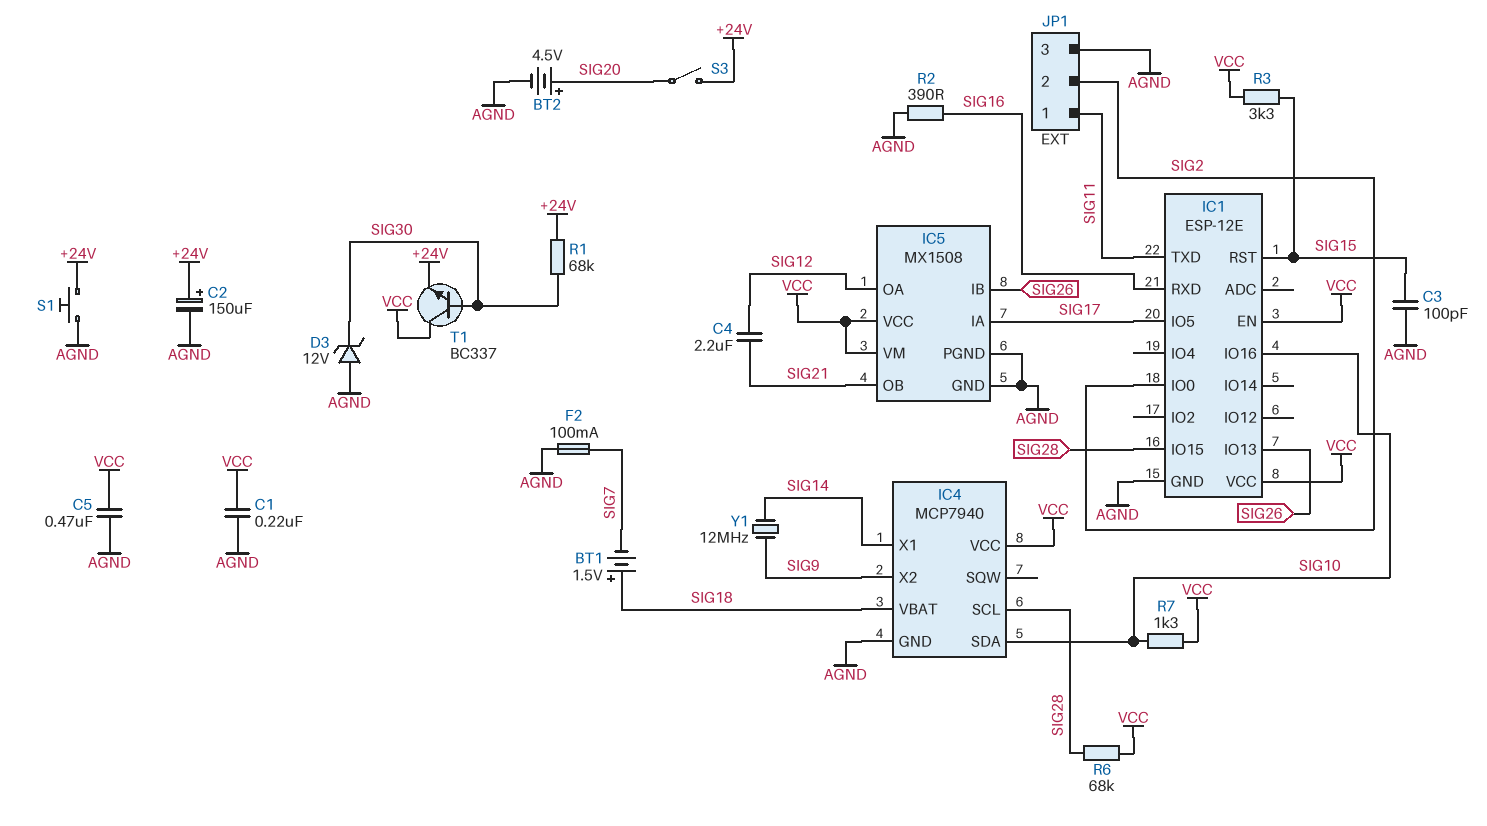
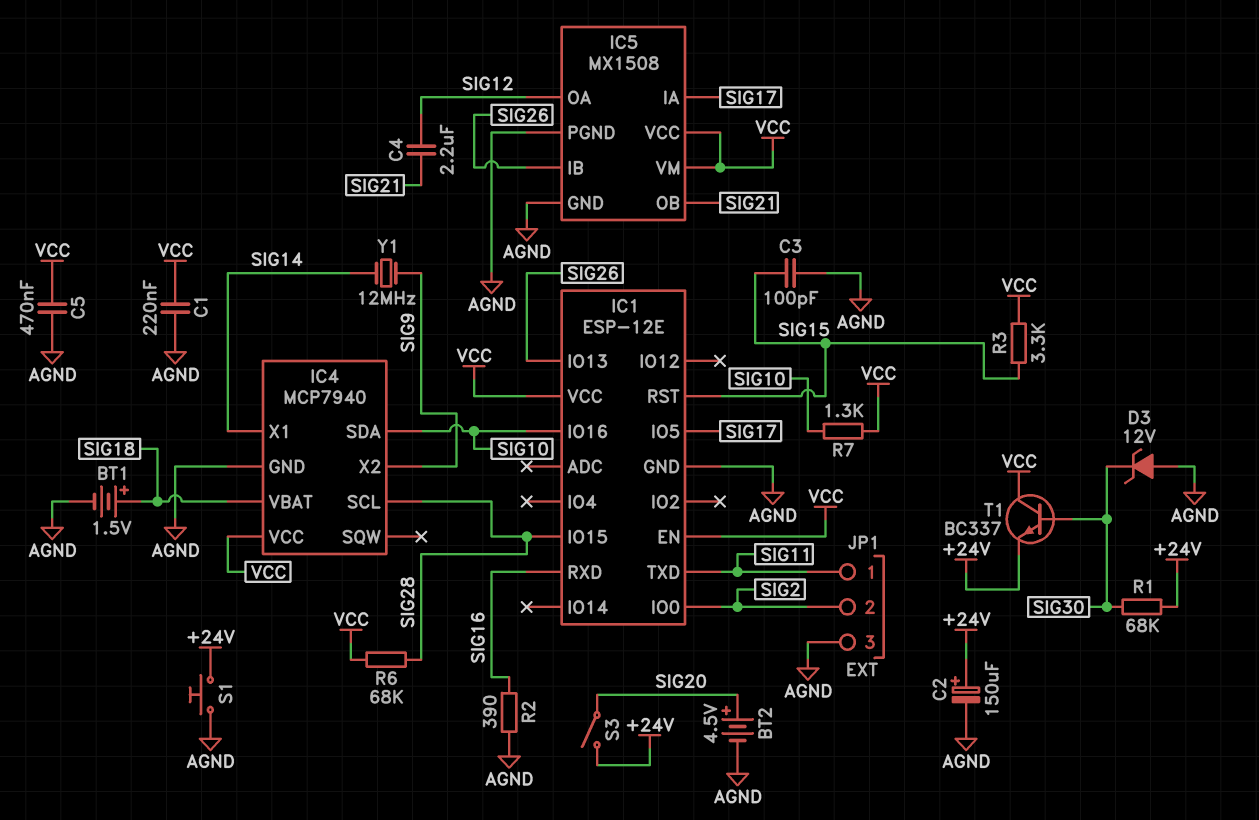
BT1: 1.5V (plus SIG18, minus SIG7) -> 1.5V (plus SIG18, minus AGND)
F2: 100mA (AGND, SIG7) -> none

